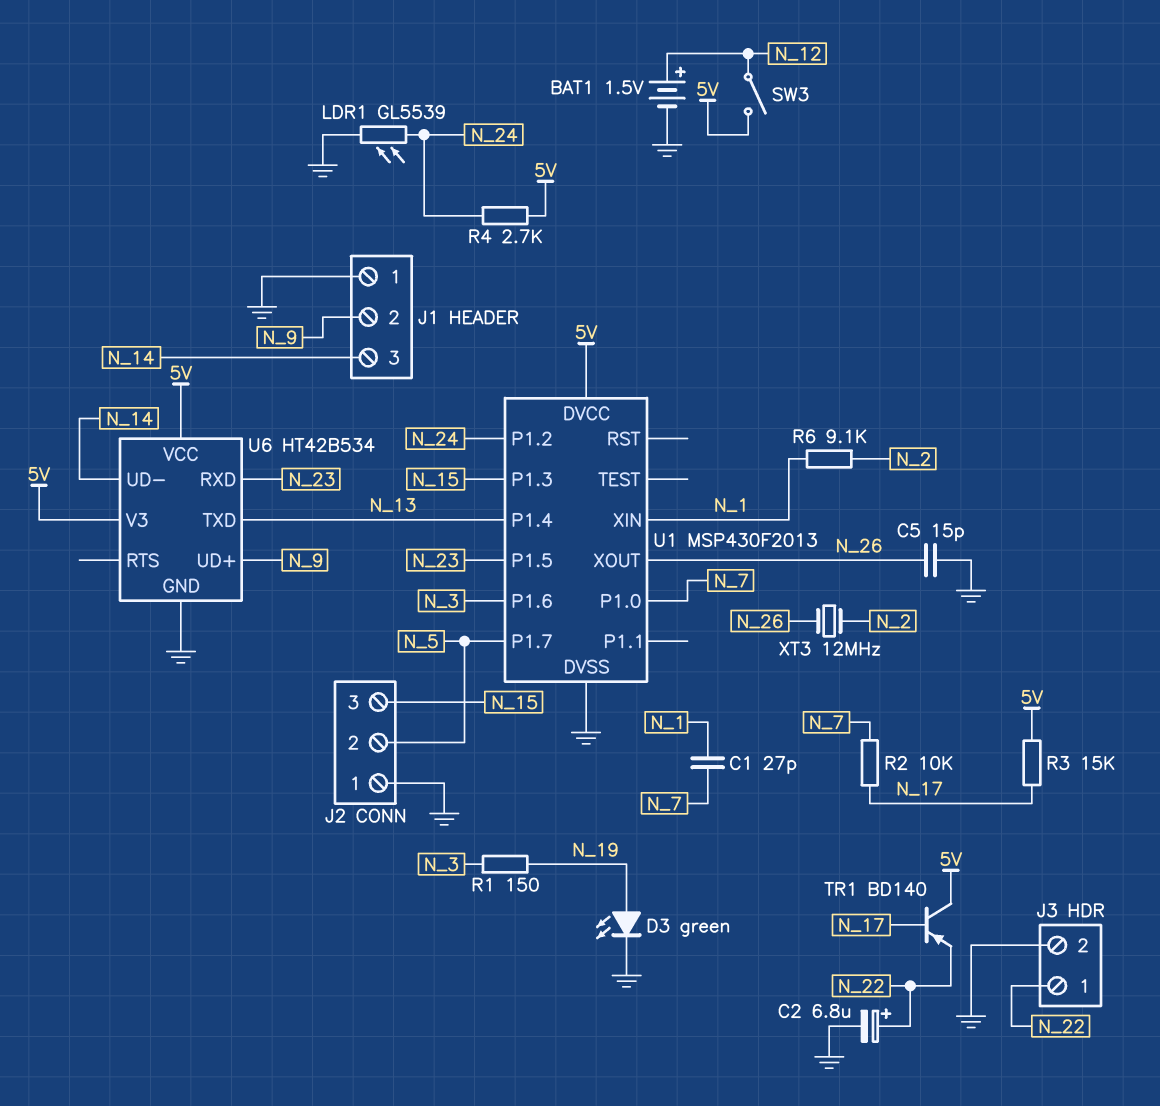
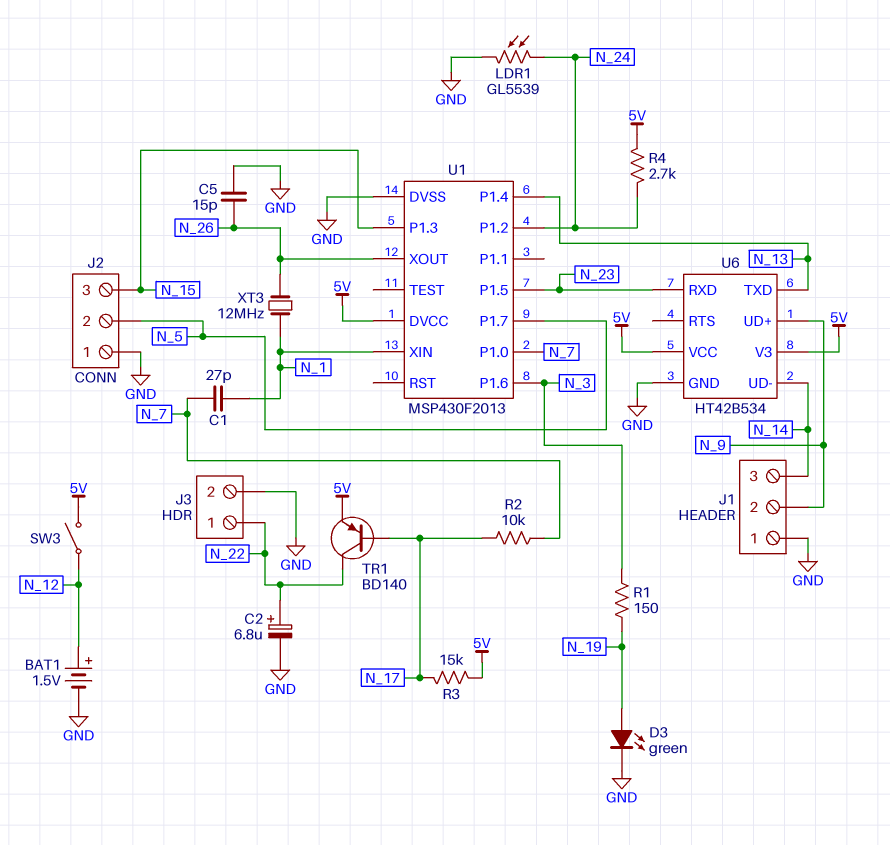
R6: 9.1k (N_1, N_2) -> none
TR1: PNP BD140 (B N_17, C 5V, E N_22) -> PNP BD140 (B N_17, C N_22, E 5V)
XT3: 12MHz (N_2, N_26) -> 12MHz (N_1, N_26)

